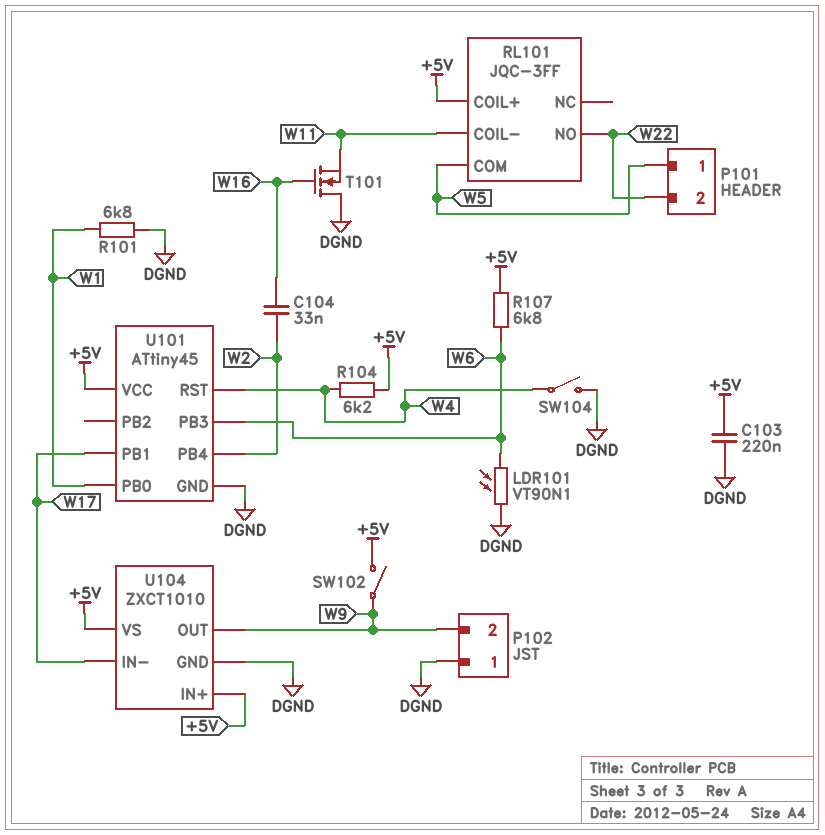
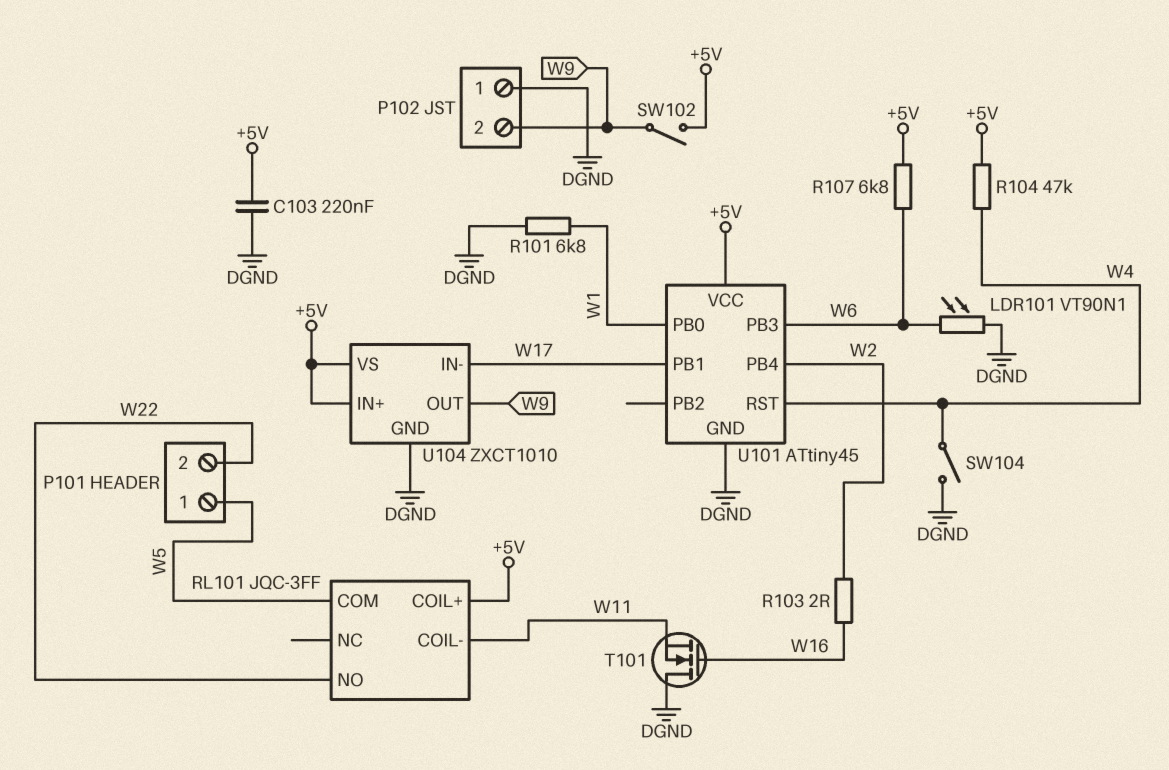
C104: 33nF (W2, W16) -> none
R103: none -> 2 (W2, W16)
R104: 6.2k (+5V, W4) -> 47k (+5V, W4)

